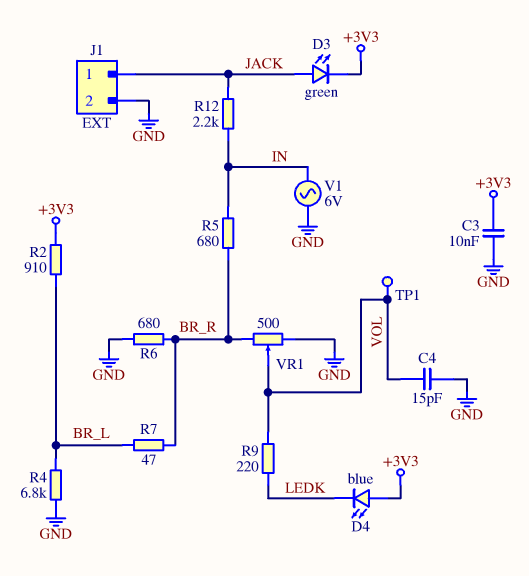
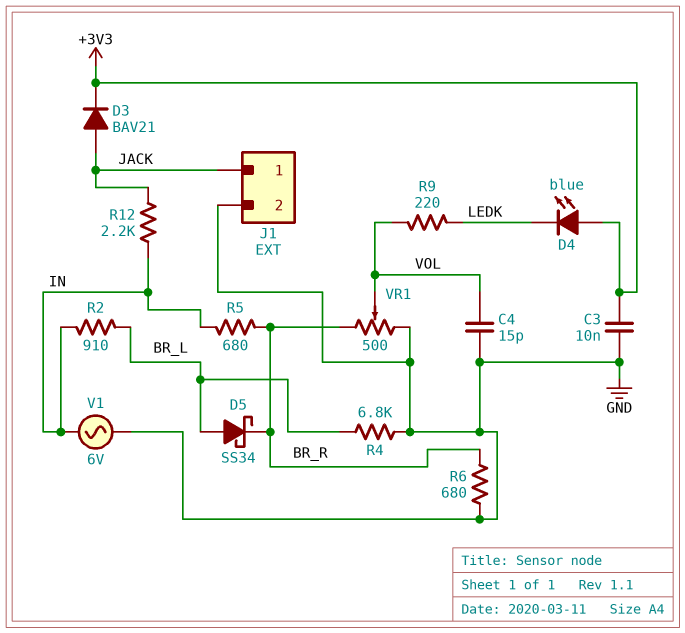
D3: LED green (A JACK, K +3V3) -> diode BAV21 (A JACK, K +3V3)
D5: none -> schottky SS34 (A BR_L, K BR_R)
R2: 910 (+3V3, BR_L) -> 910 (BR_L, IN)
R7: 47 (BR_L, BR_R) -> none
TP1: test point (VOL) -> none

